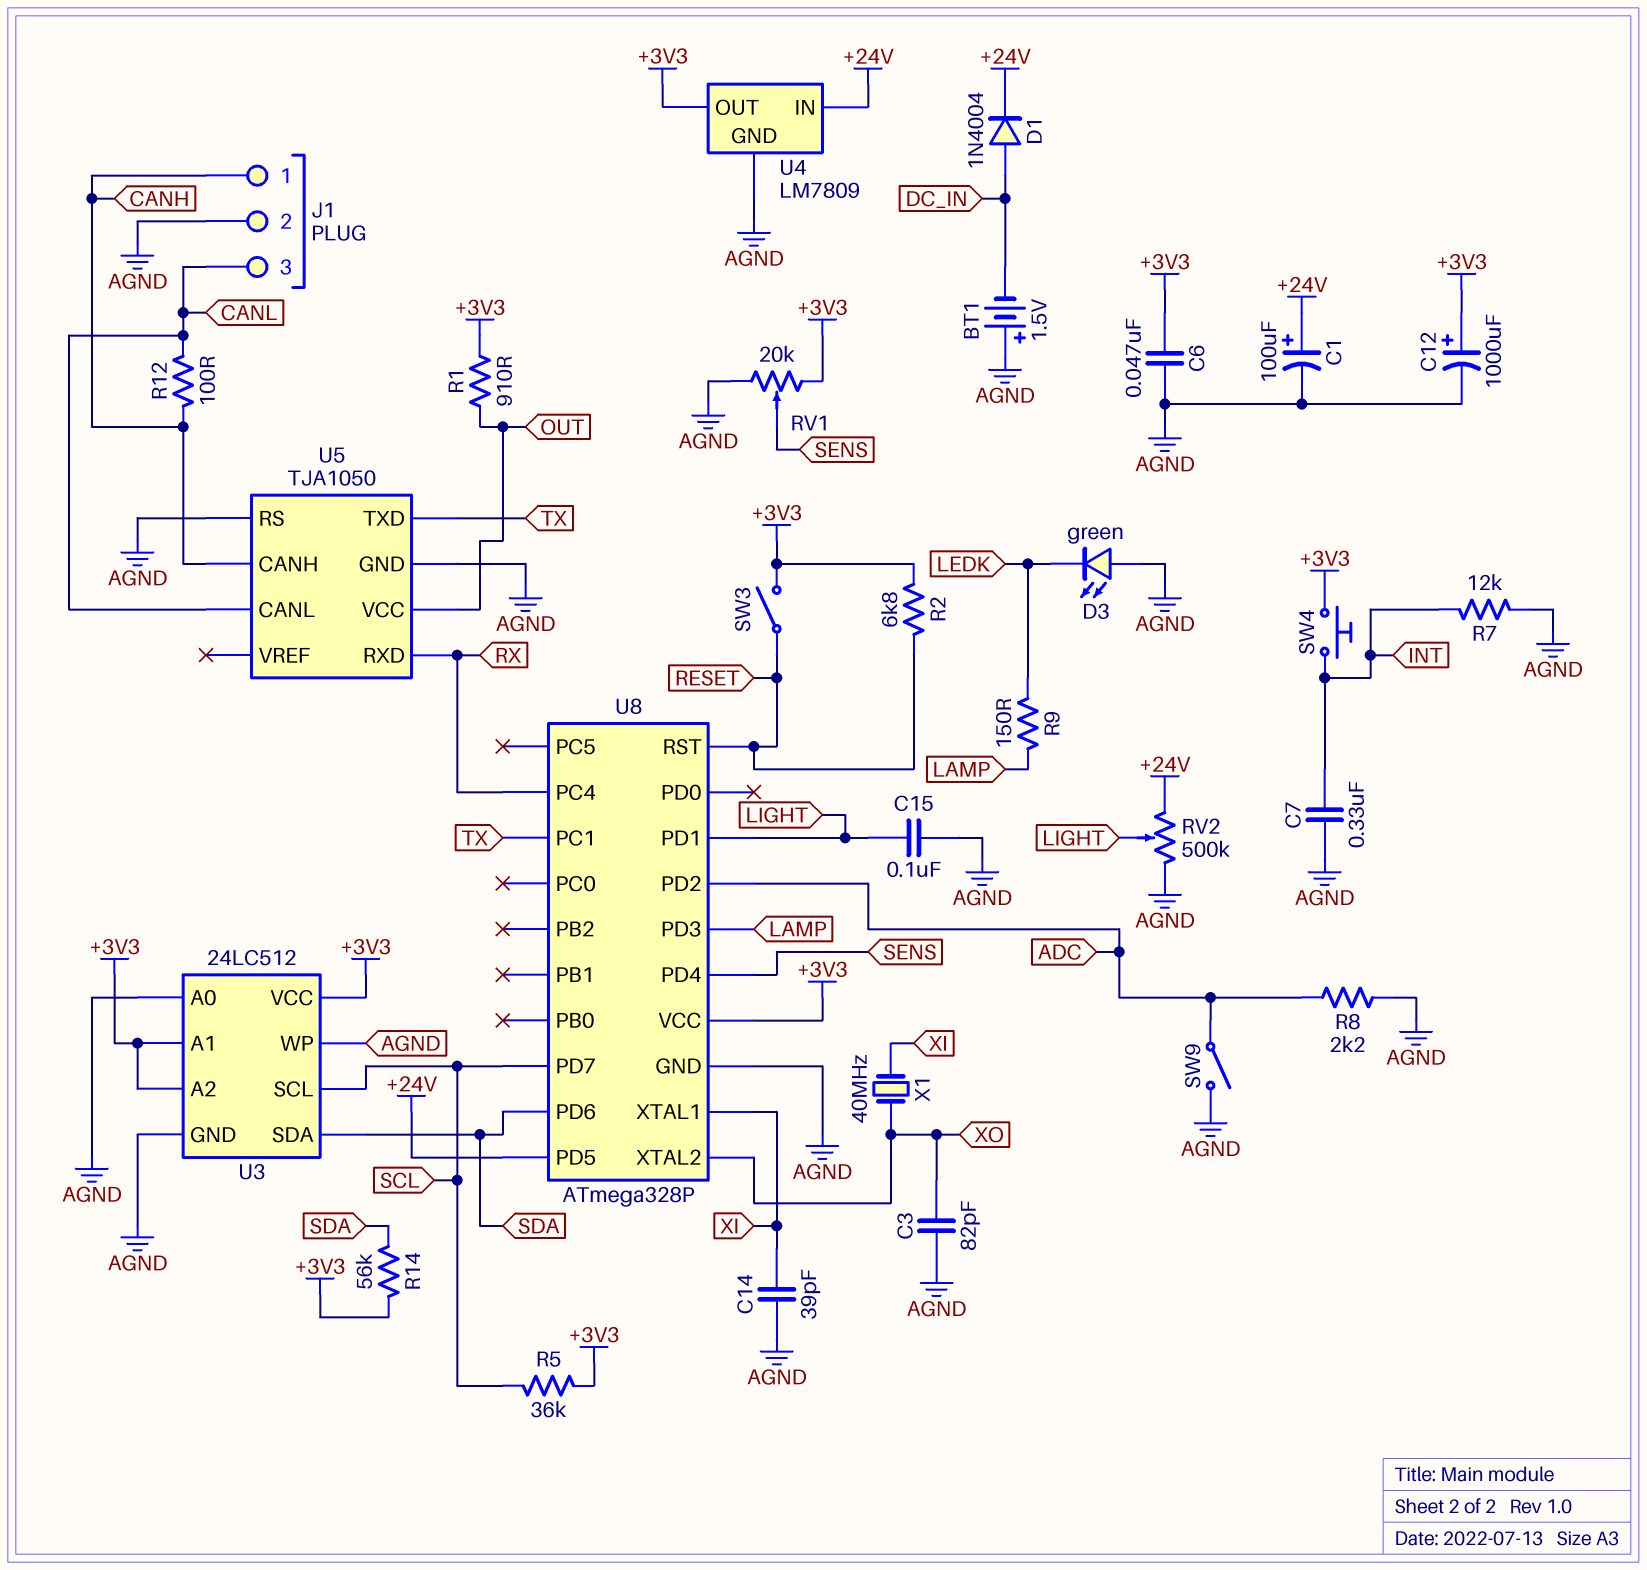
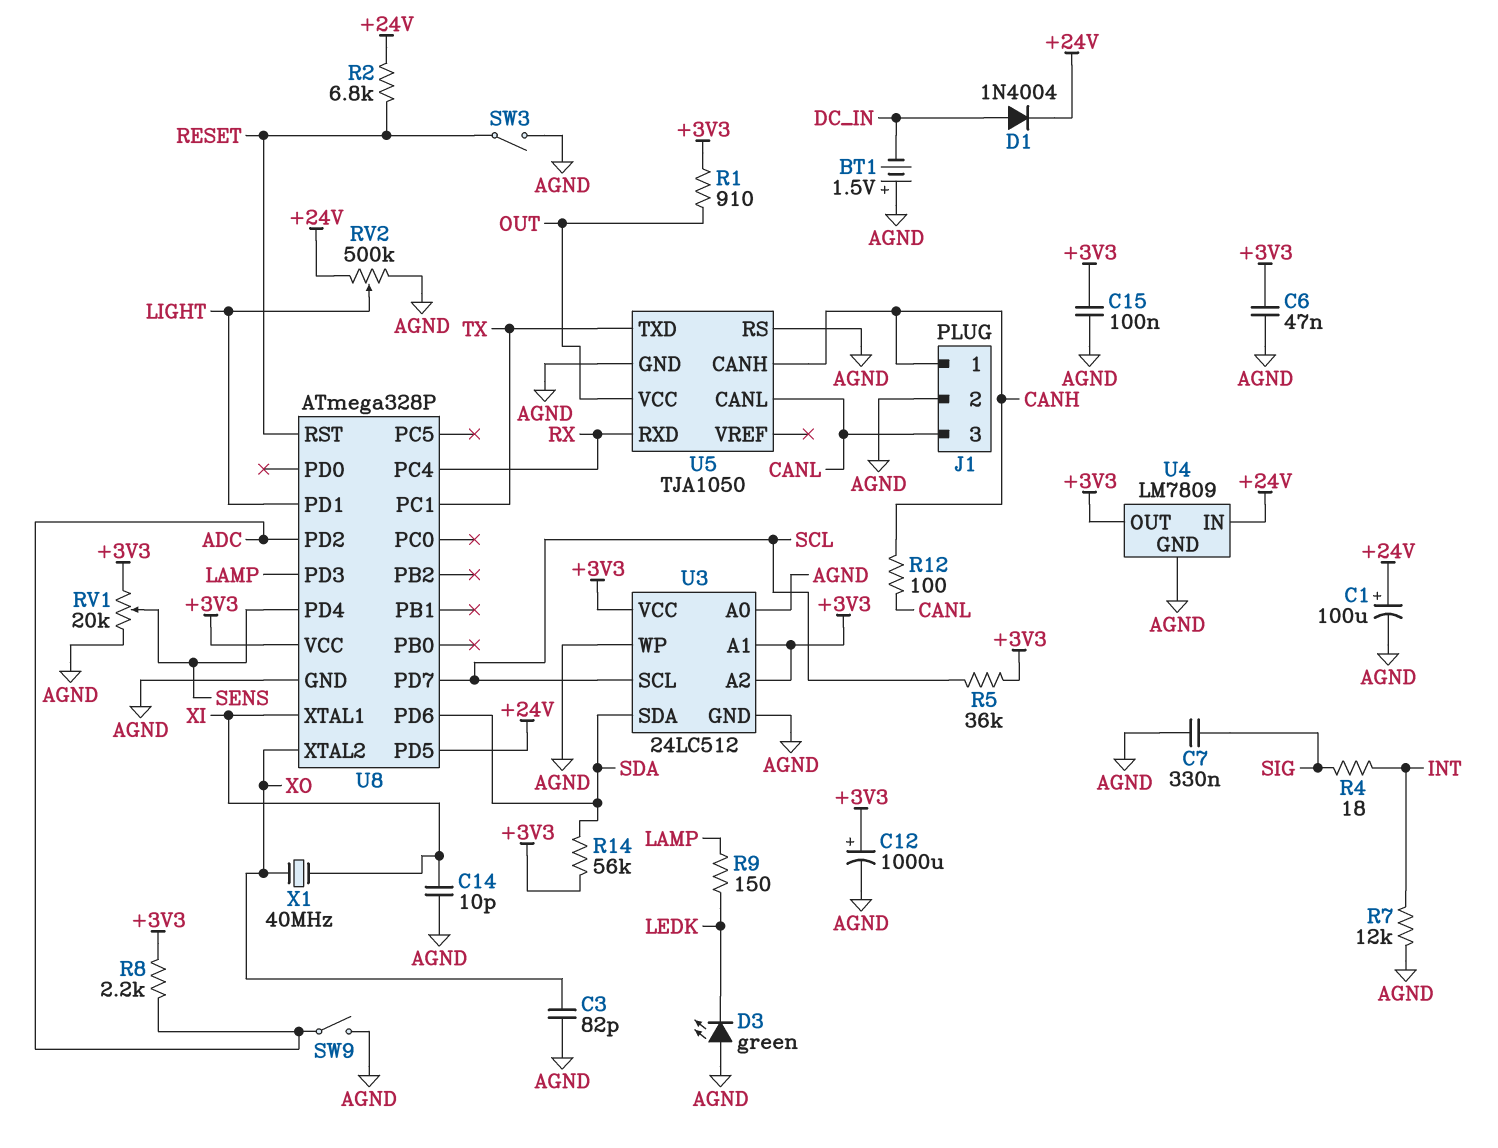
C7: 330nF (AGND, INT) -> 330nF (AGND, SIG)
C14: 39pF (AGND, XI) -> 10pF (AGND, XI)
C15: 100nF (AGND, LIGHT) -> 100nF (+3V3, AGND)
R2: 6.8k (+3V3, RESET) -> 6.8k (+24V, RESET)
R4: none -> 18 (INT, SIG)
R8: 2.2k (ADC, AGND) -> 2.2k (+3V3, ADC)
SW3: switch (+3V3, RESET) -> switch (AGND, RESET)
SW4: button (+3V3, INT) -> none

